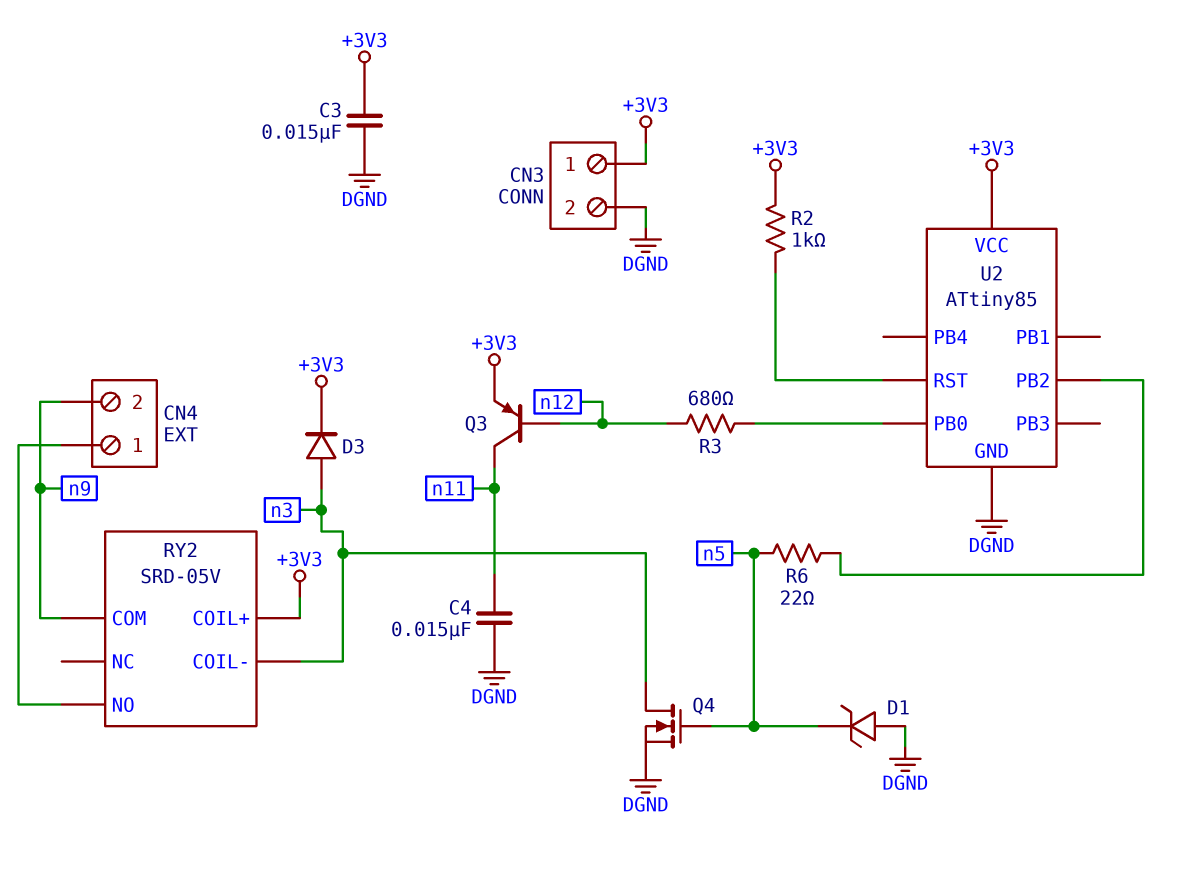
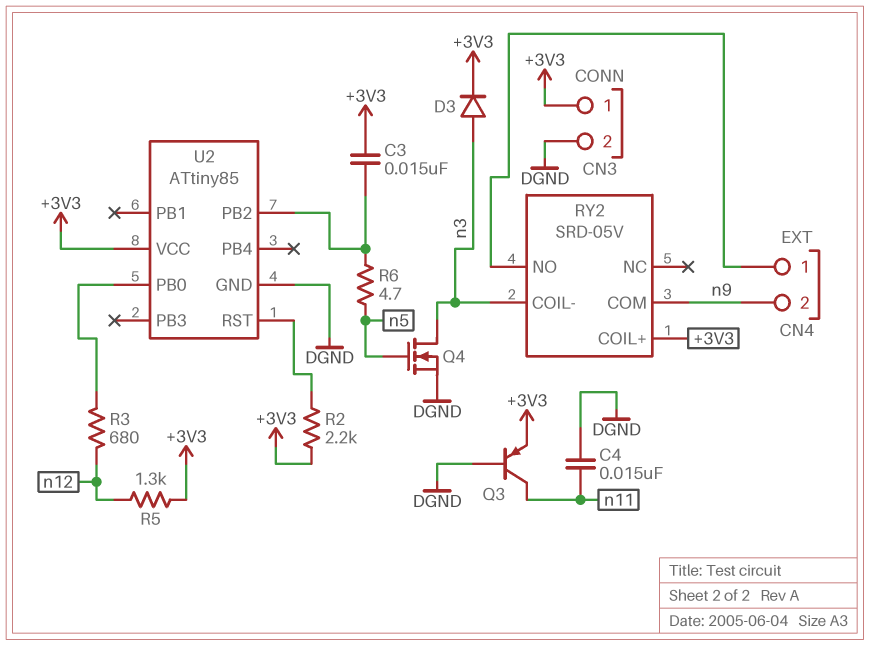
C3: 15nF (+3V3, DGND) -> 15nF (+3V3, U2/PB2)
D1: zener (A DGND, K n5) -> none
Q3: PNP (B n12, C n11, E +3V3) -> PNP (B DGND, C n11, E +3V3)
R2: 1k (+3V3, U2/RST) -> 2.2k (+3V3, U2/RST)
R5: none -> 1.3k (+3V3, n12)
R6: 22 (U2/PB2, n5) -> 4.7 (U2/PB2, n5)

